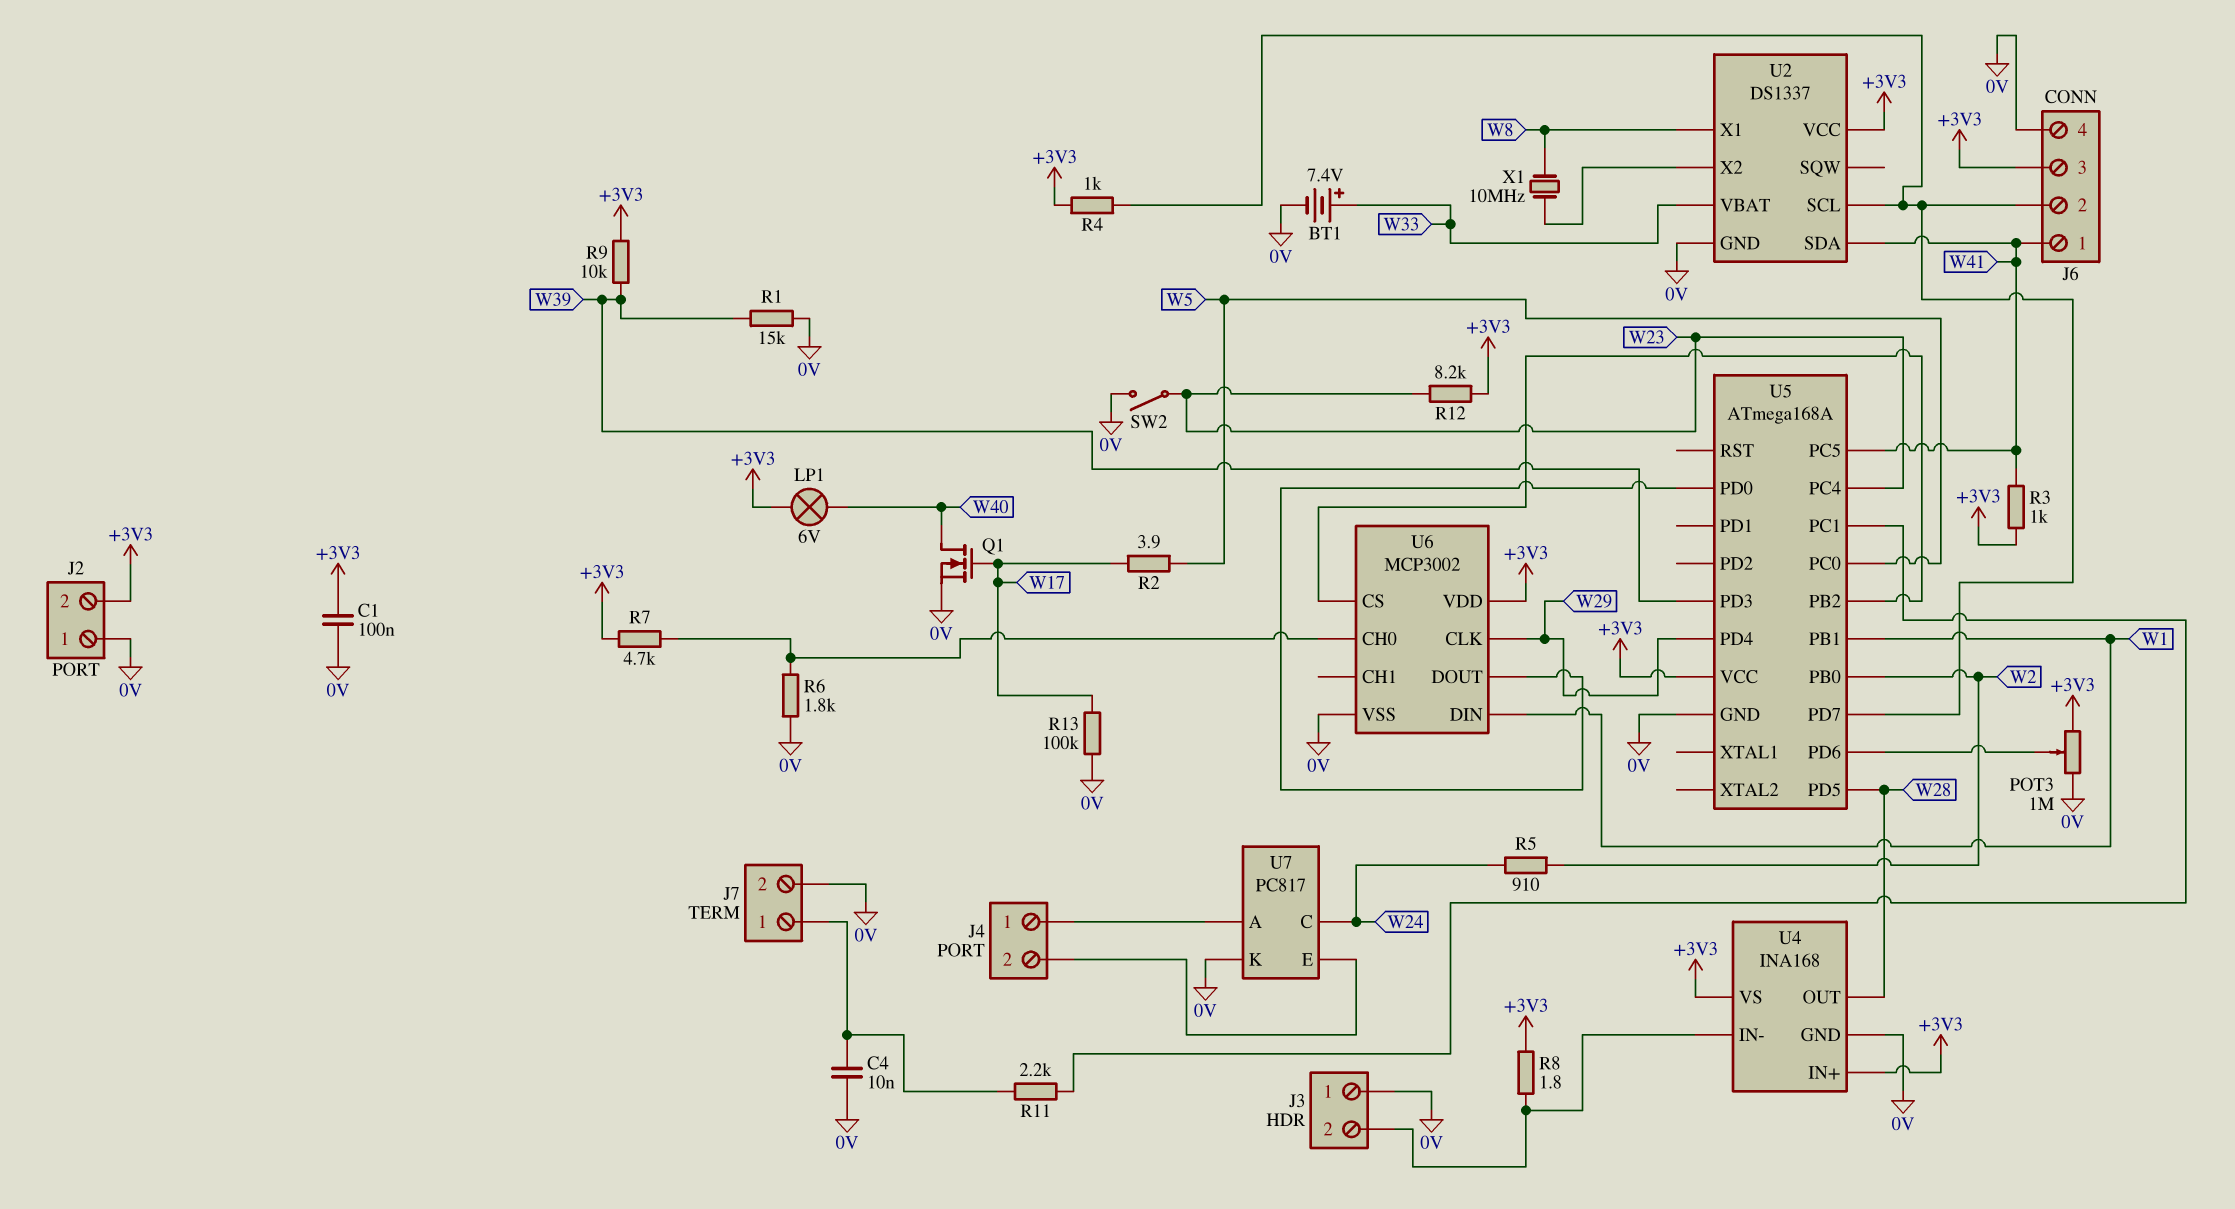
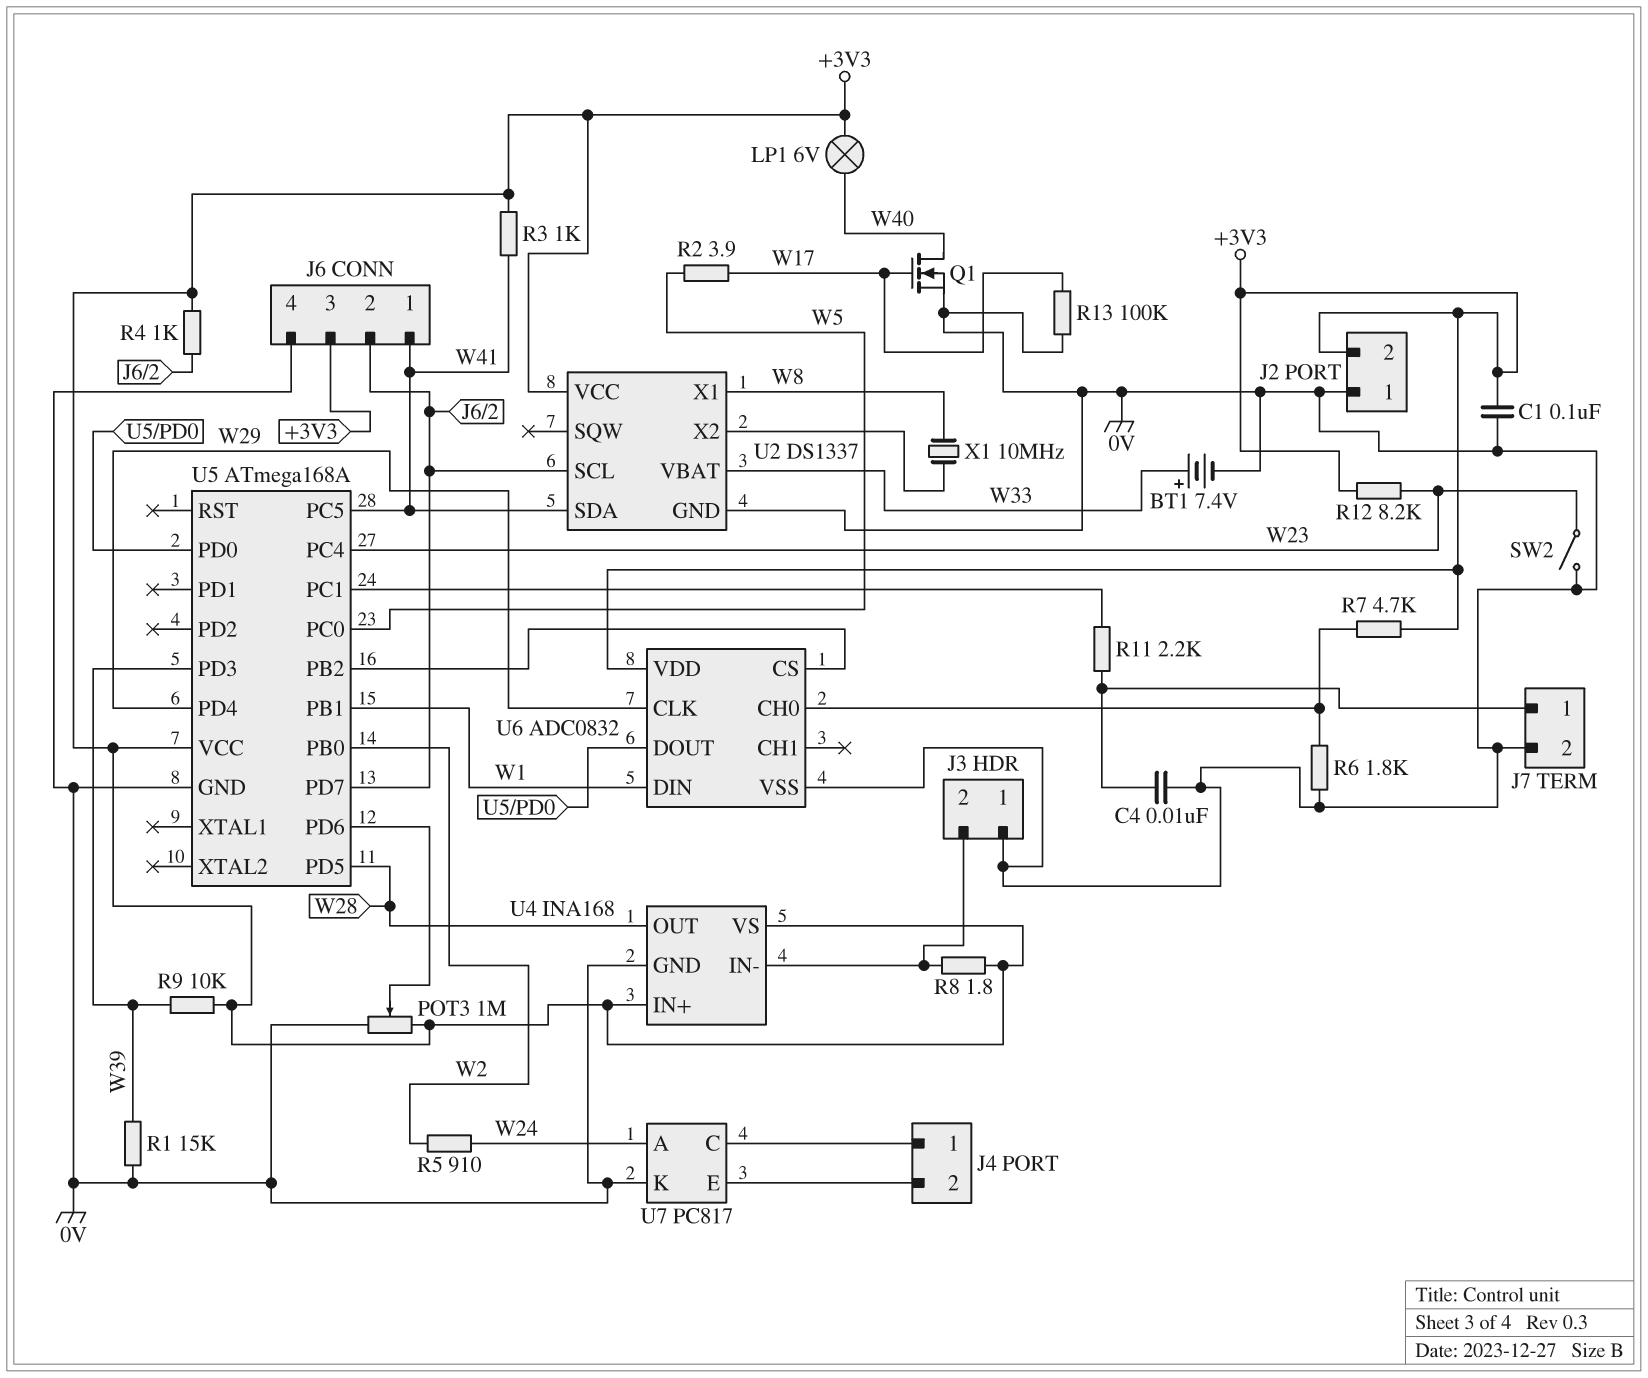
U6: MCP3002 -> ADC0832
U7 pin A: J4/1 -> W24
U7 pin C: W24 -> J4/1

